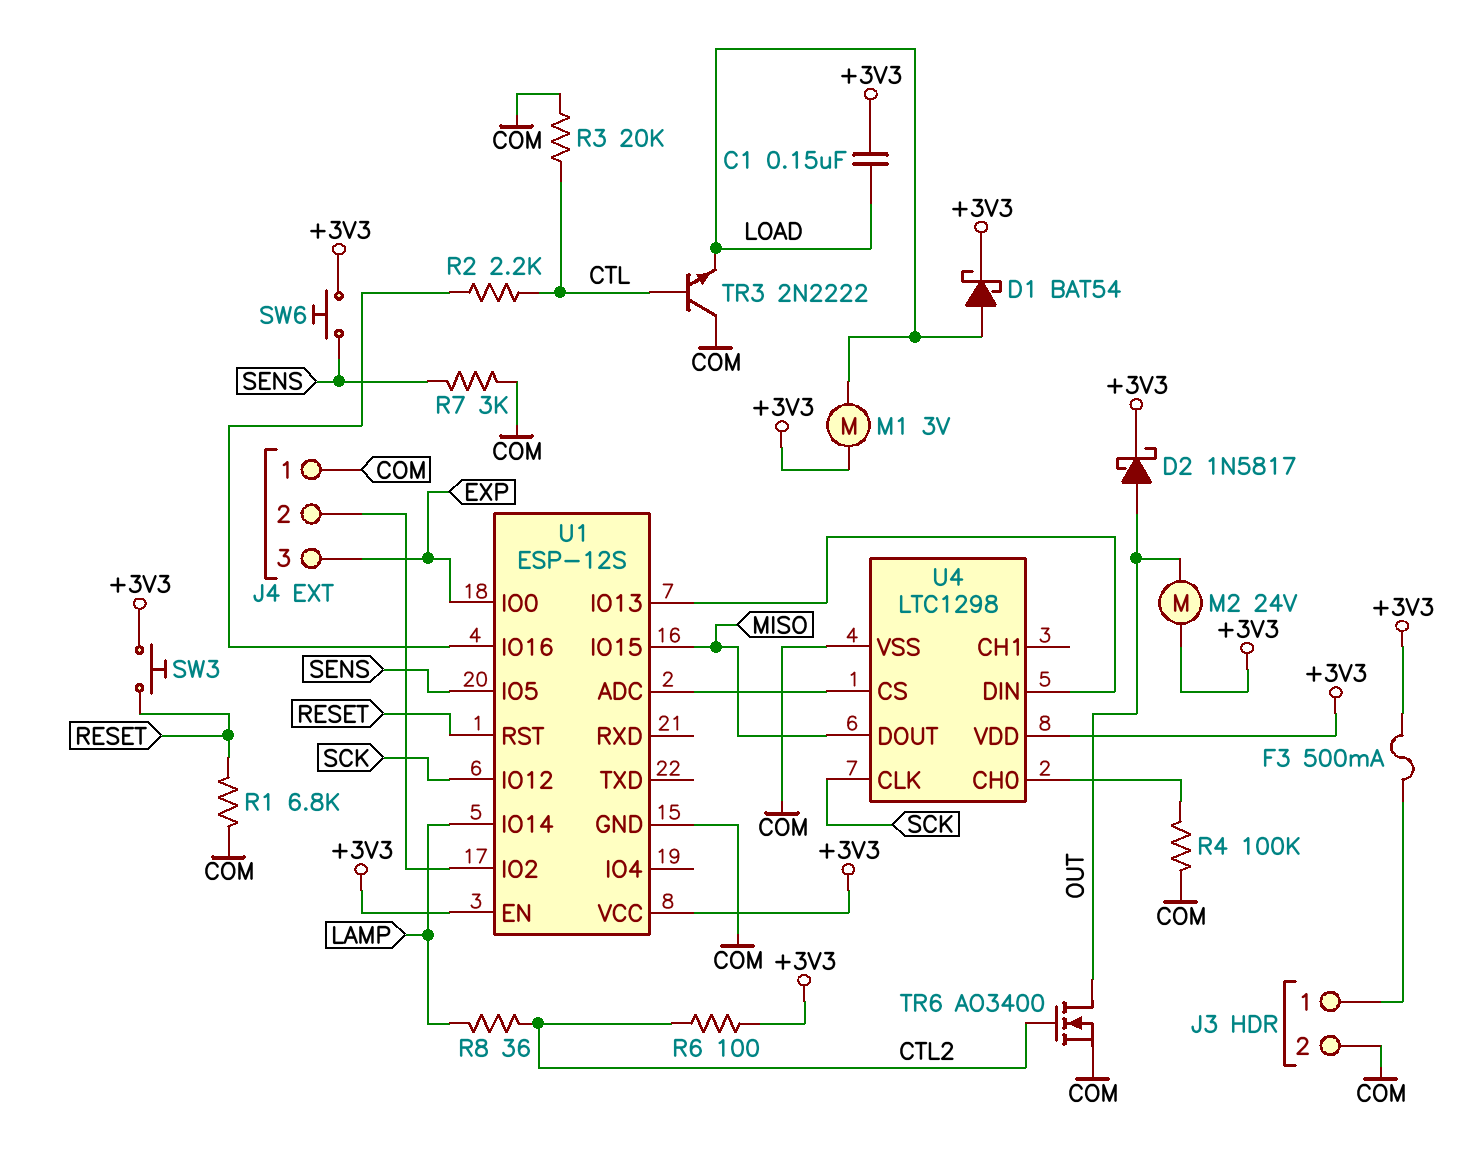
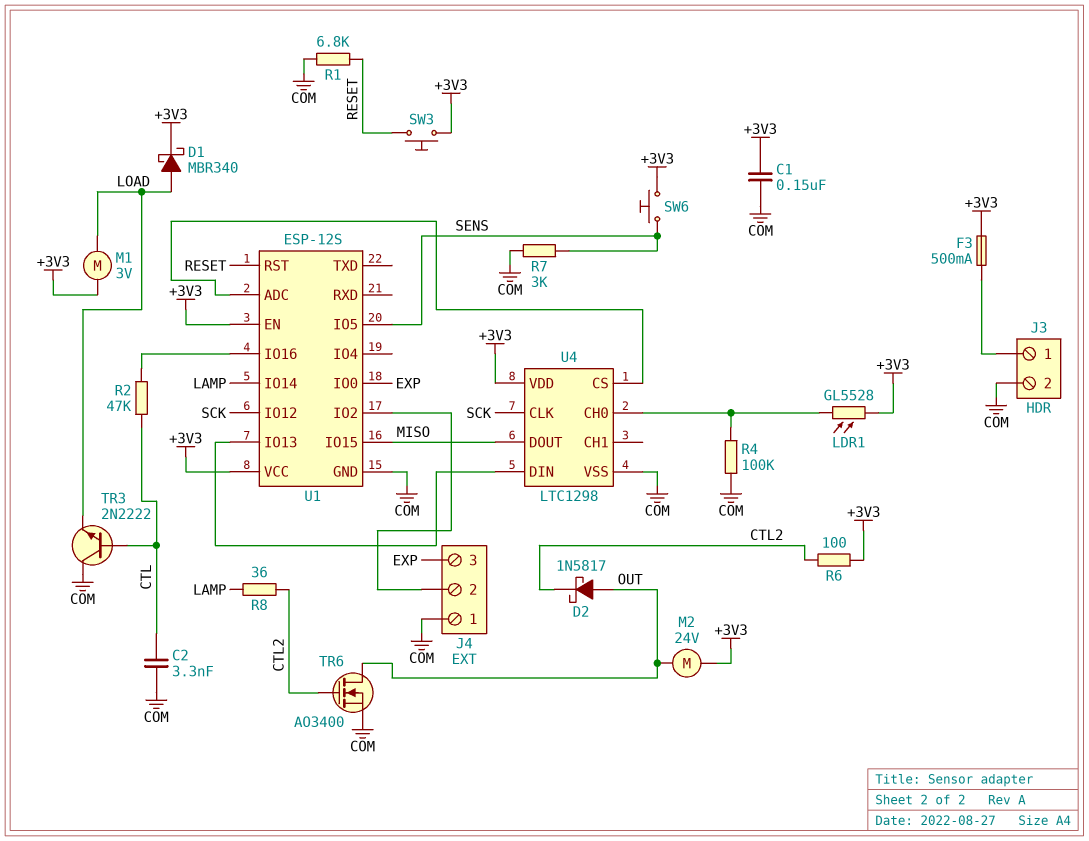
C1: 150nF (+3V3, LOAD) -> 150nF (+3V3, COM)
C2: none -> 3.3nF (COM, CTL)
D1: schottky BAT54 (A LOAD, K +3V3) -> schottky MBR340 (A LOAD, K +3V3)
D2: schottky 1N5817 (A OUT, K +3V3) -> schottky 1N5817 (A OUT, K CTL2)
LDR1: none -> GL5528 (+3V3, U4/CH0)
R2: 2.2k (CTL, U1/IO16) -> 47k (CTL, U1/IO16)
R3: 20k (COM, CTL) -> none

